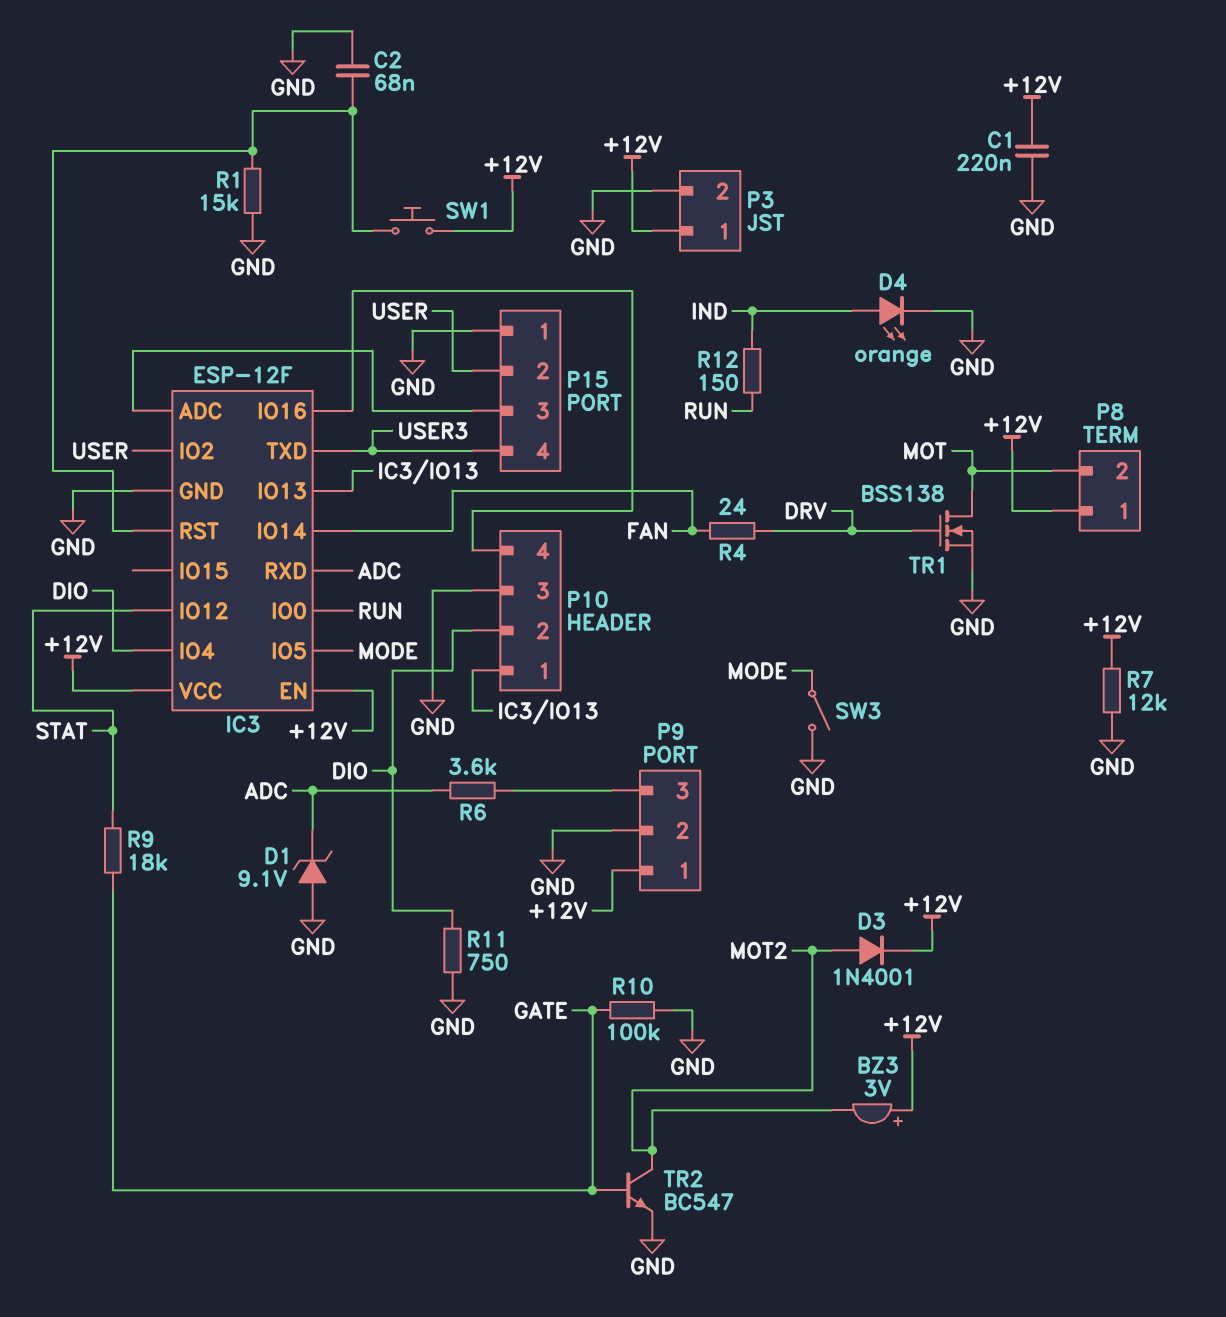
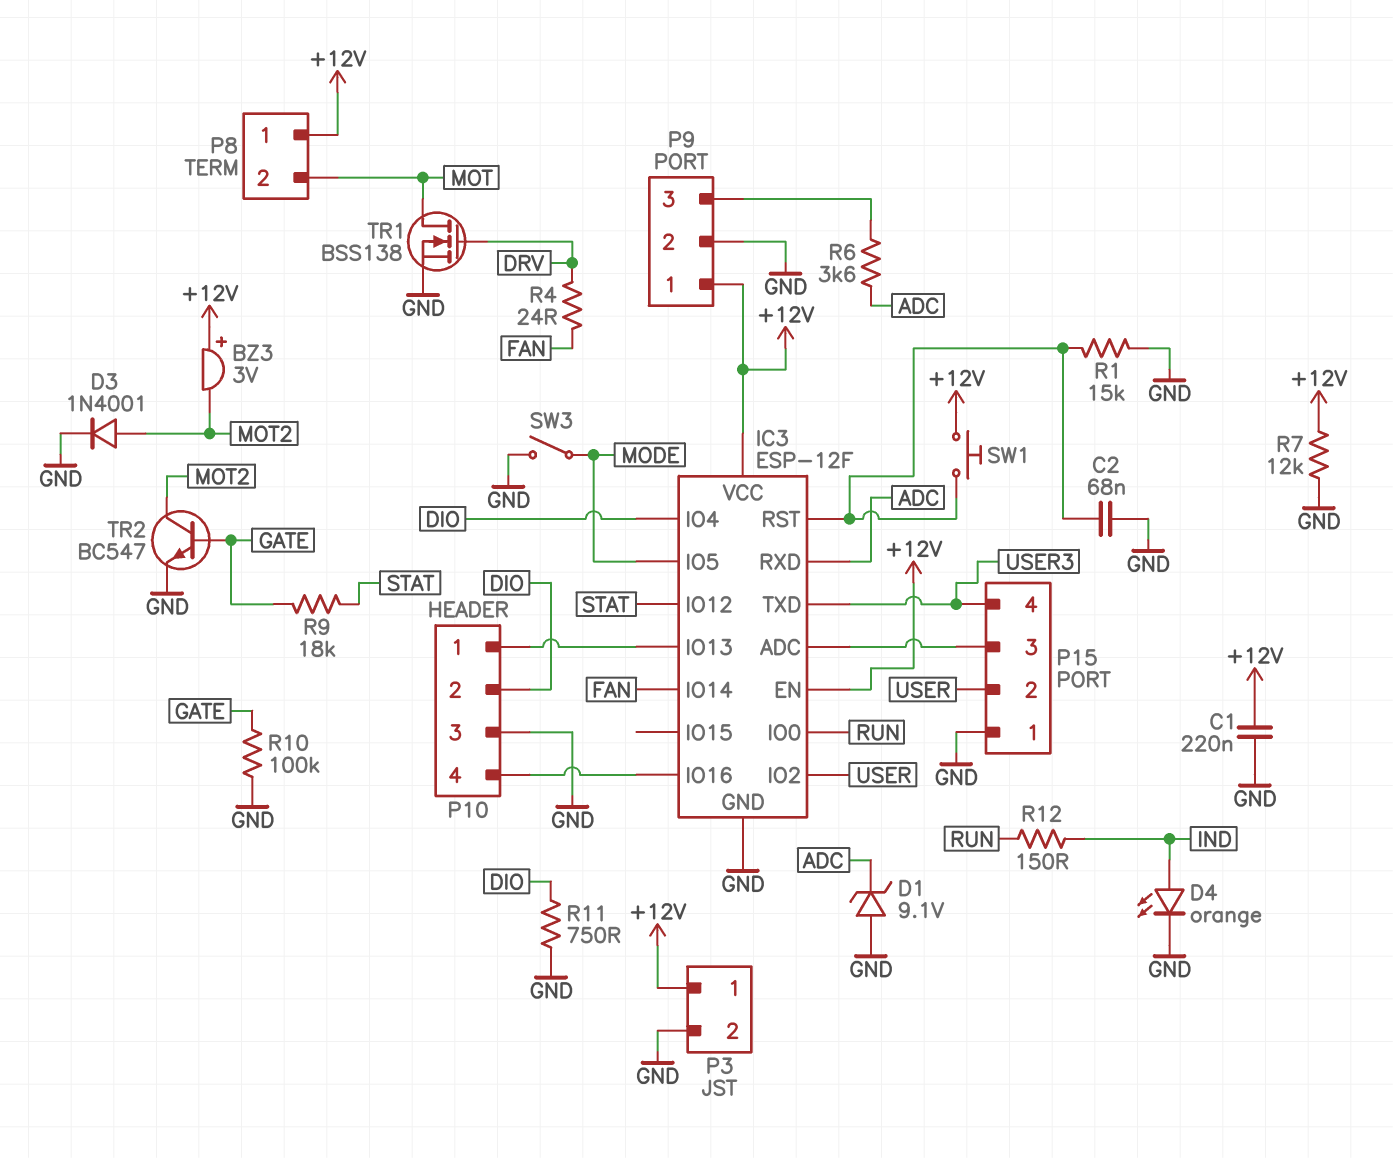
D3: diode 1N4001 (A MOT2, K +12V) -> diode 1N4001 (A MOT2, K GND)

